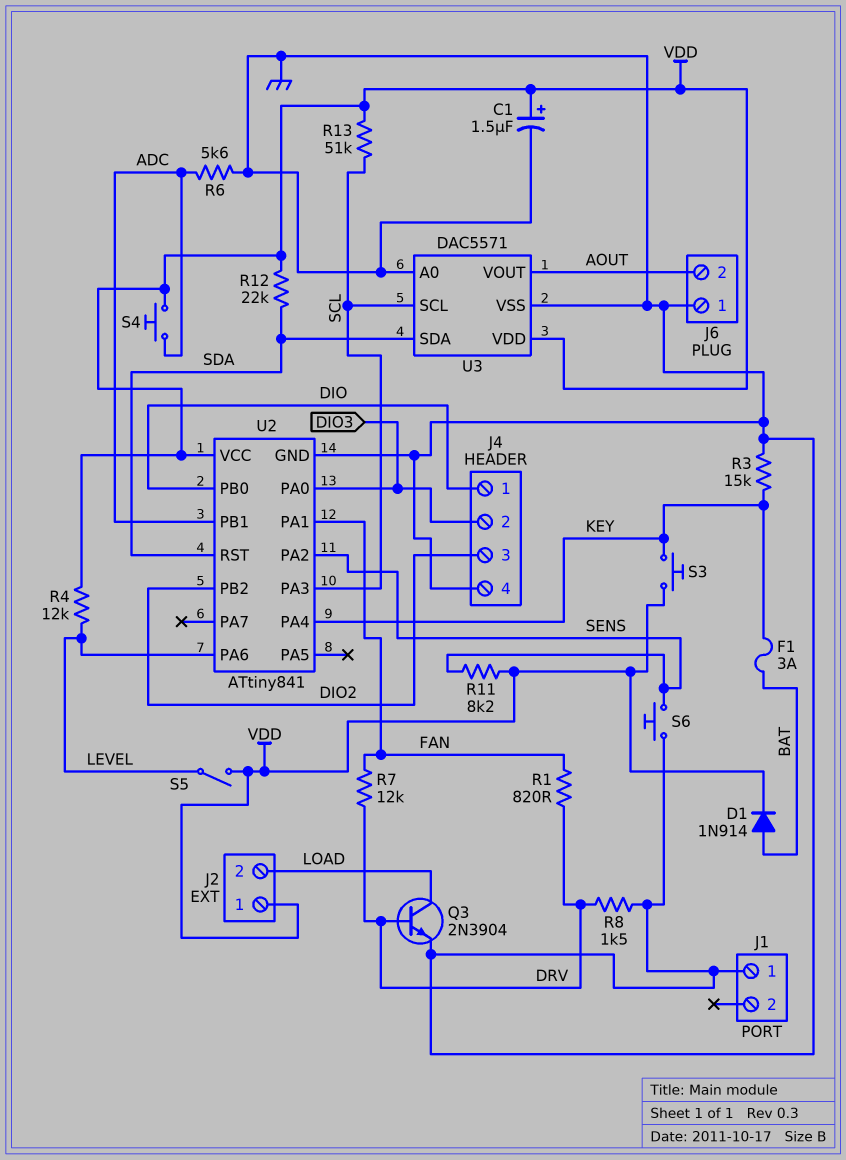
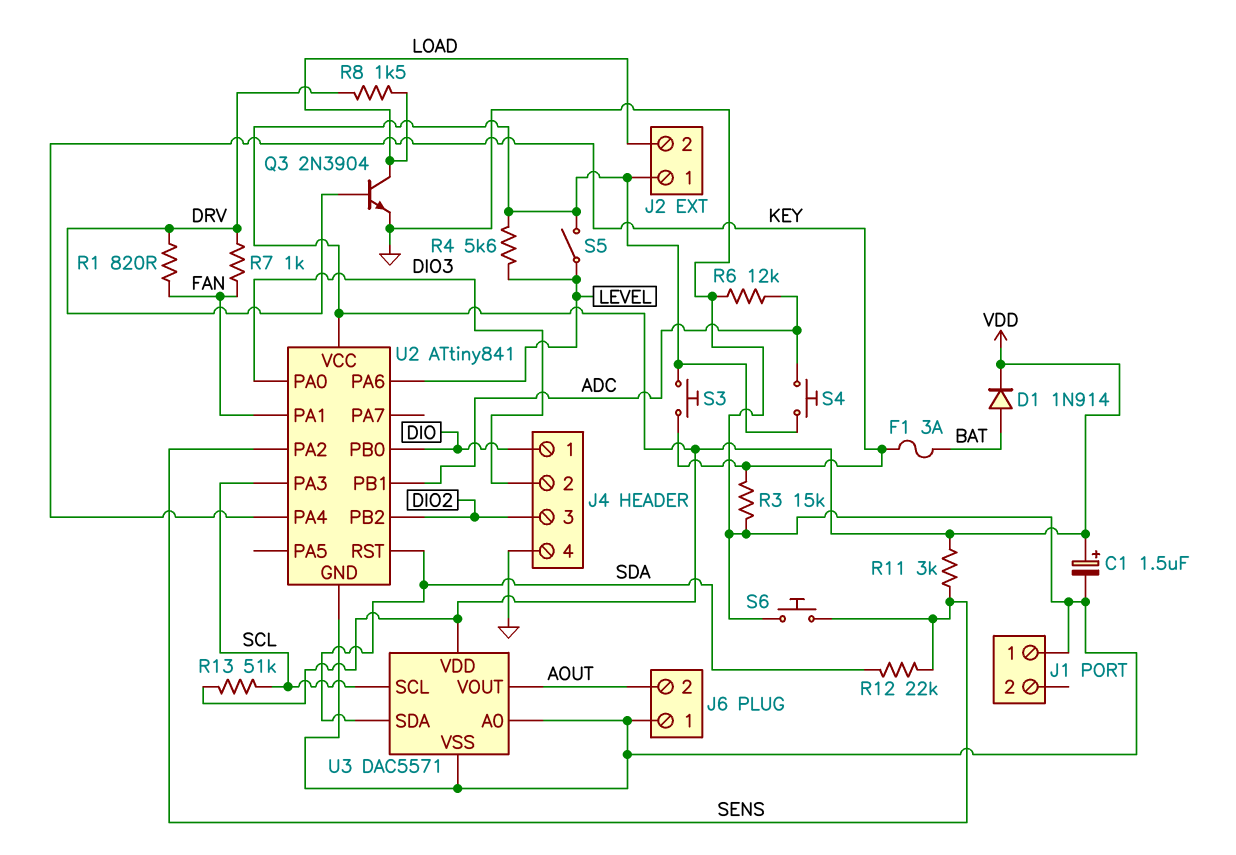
R4: 12k (LEVEL, VDD) -> 5.6k (LEVEL, VDD)
R6: 5.6k (ADC, GND) -> 12k (ADC, GND)
R7: 12k (DRV, FAN) -> 1k (DRV, FAN)
R8: 1.5k (DRV, GND) -> 1.5k (DRV, LOAD)
R11: 8.2k (SENS, VDD) -> 3k (SENS, VDD)
R12: 22k (SDA, VDD) -> 22k (SDA, SENS)

